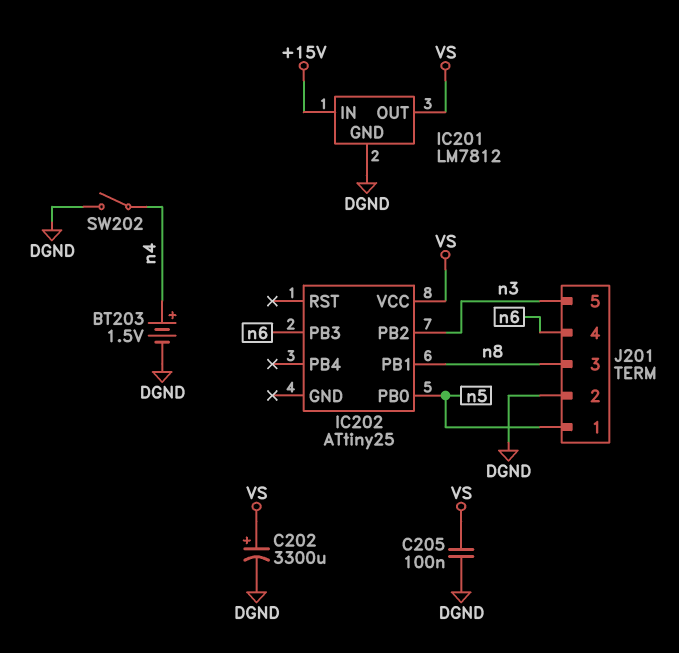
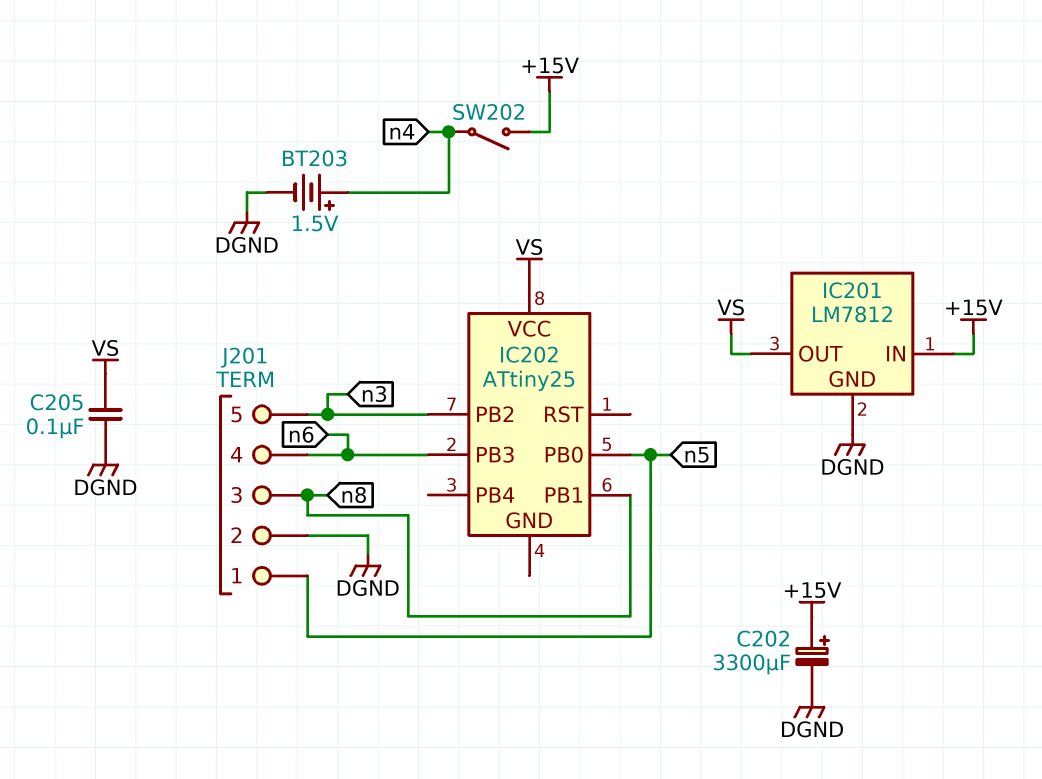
C202: 3300uF (plus VS, minus DGND) -> 3300uF (plus +15V, minus DGND)
SW202: switch (DGND, n4) -> switch (+15V, n4)

